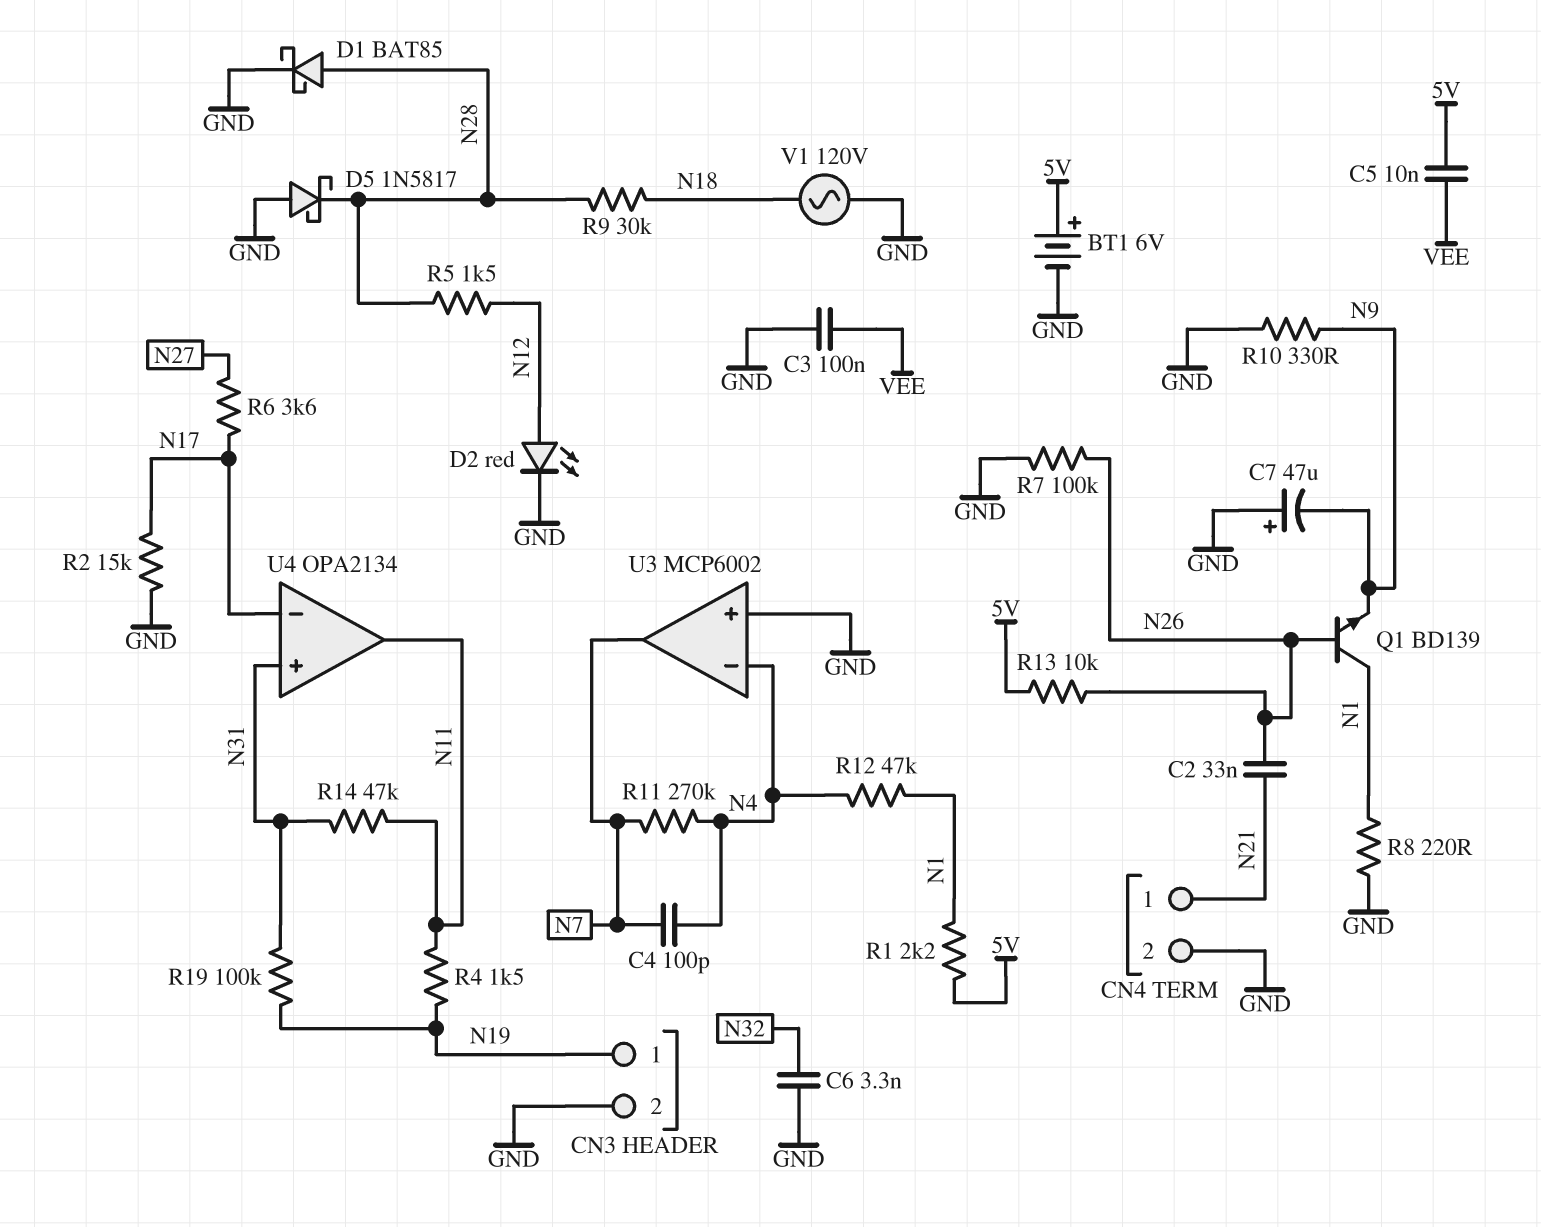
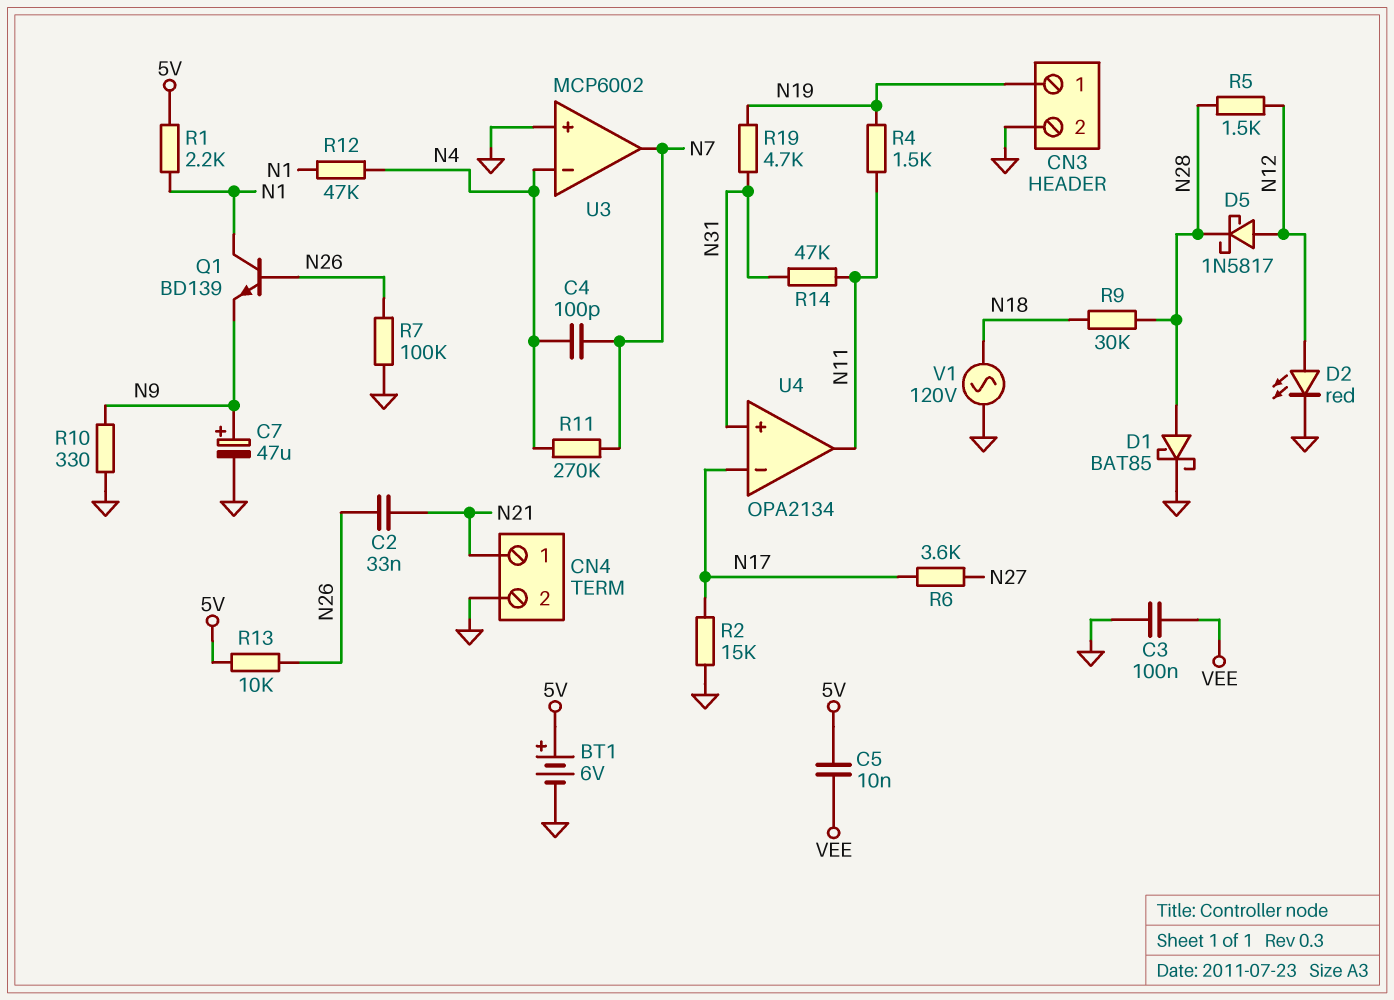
C6: 3.3nF (GND, N32) -> none
C7: 47uF (plus GND, minus N9) -> 47uF (plus N9, minus GND)
D5: schottky 1N5817 (A GND, K N28) -> schottky 1N5817 (A N12, K N28)
R8: 220 (GND, N1) -> none
R19: 100k (N19, N31) -> 4.7k (N19, N31)

